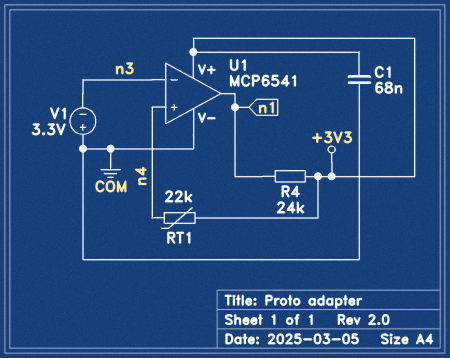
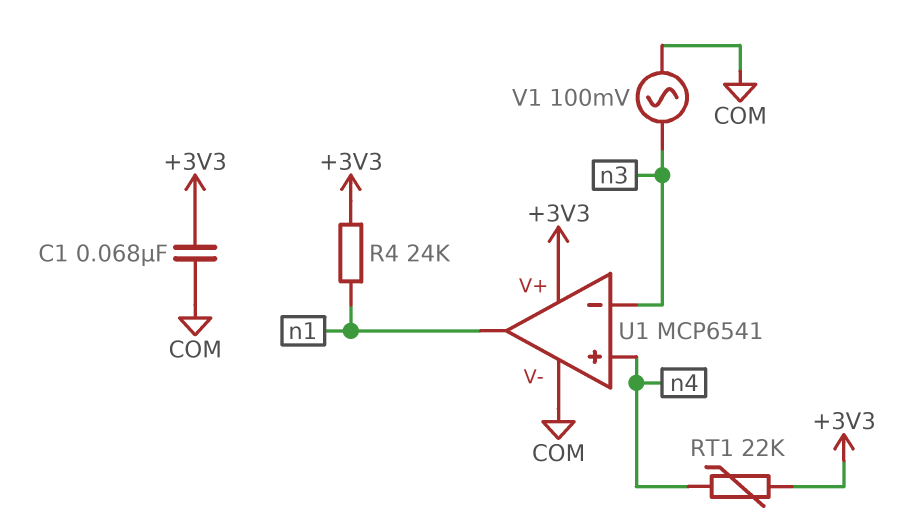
V1: 3.3V (plus COM, minus n3) -> AC 100mV (COM, n3)

